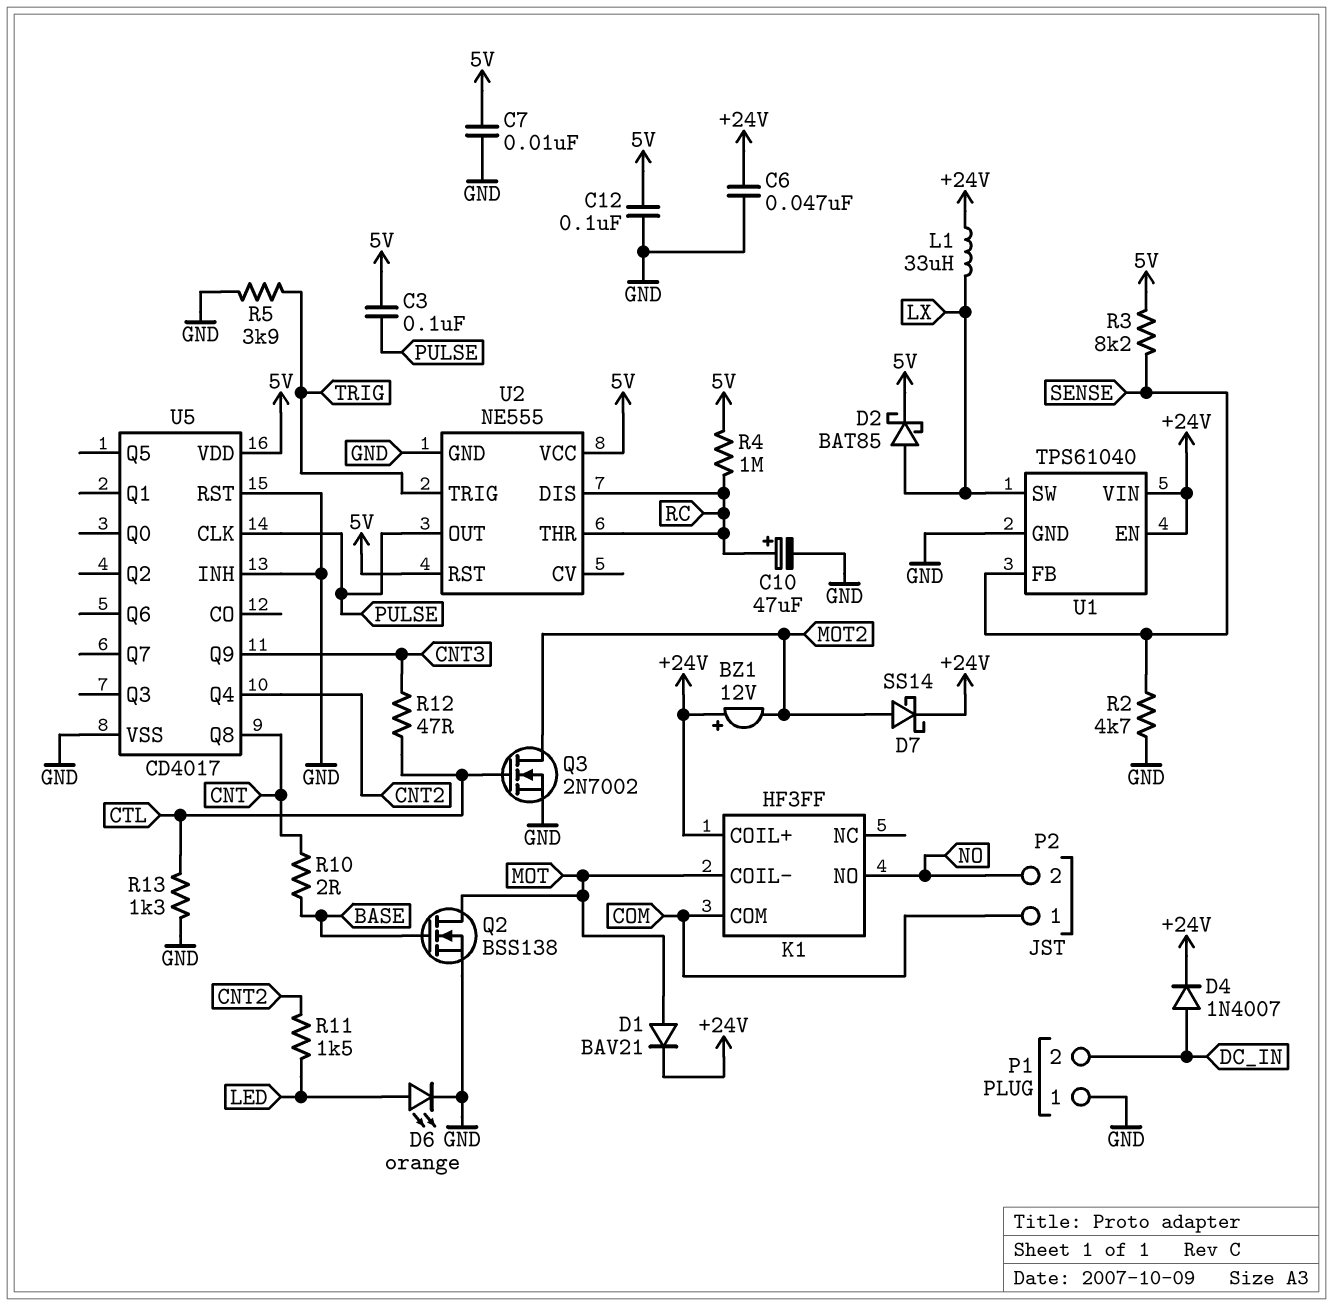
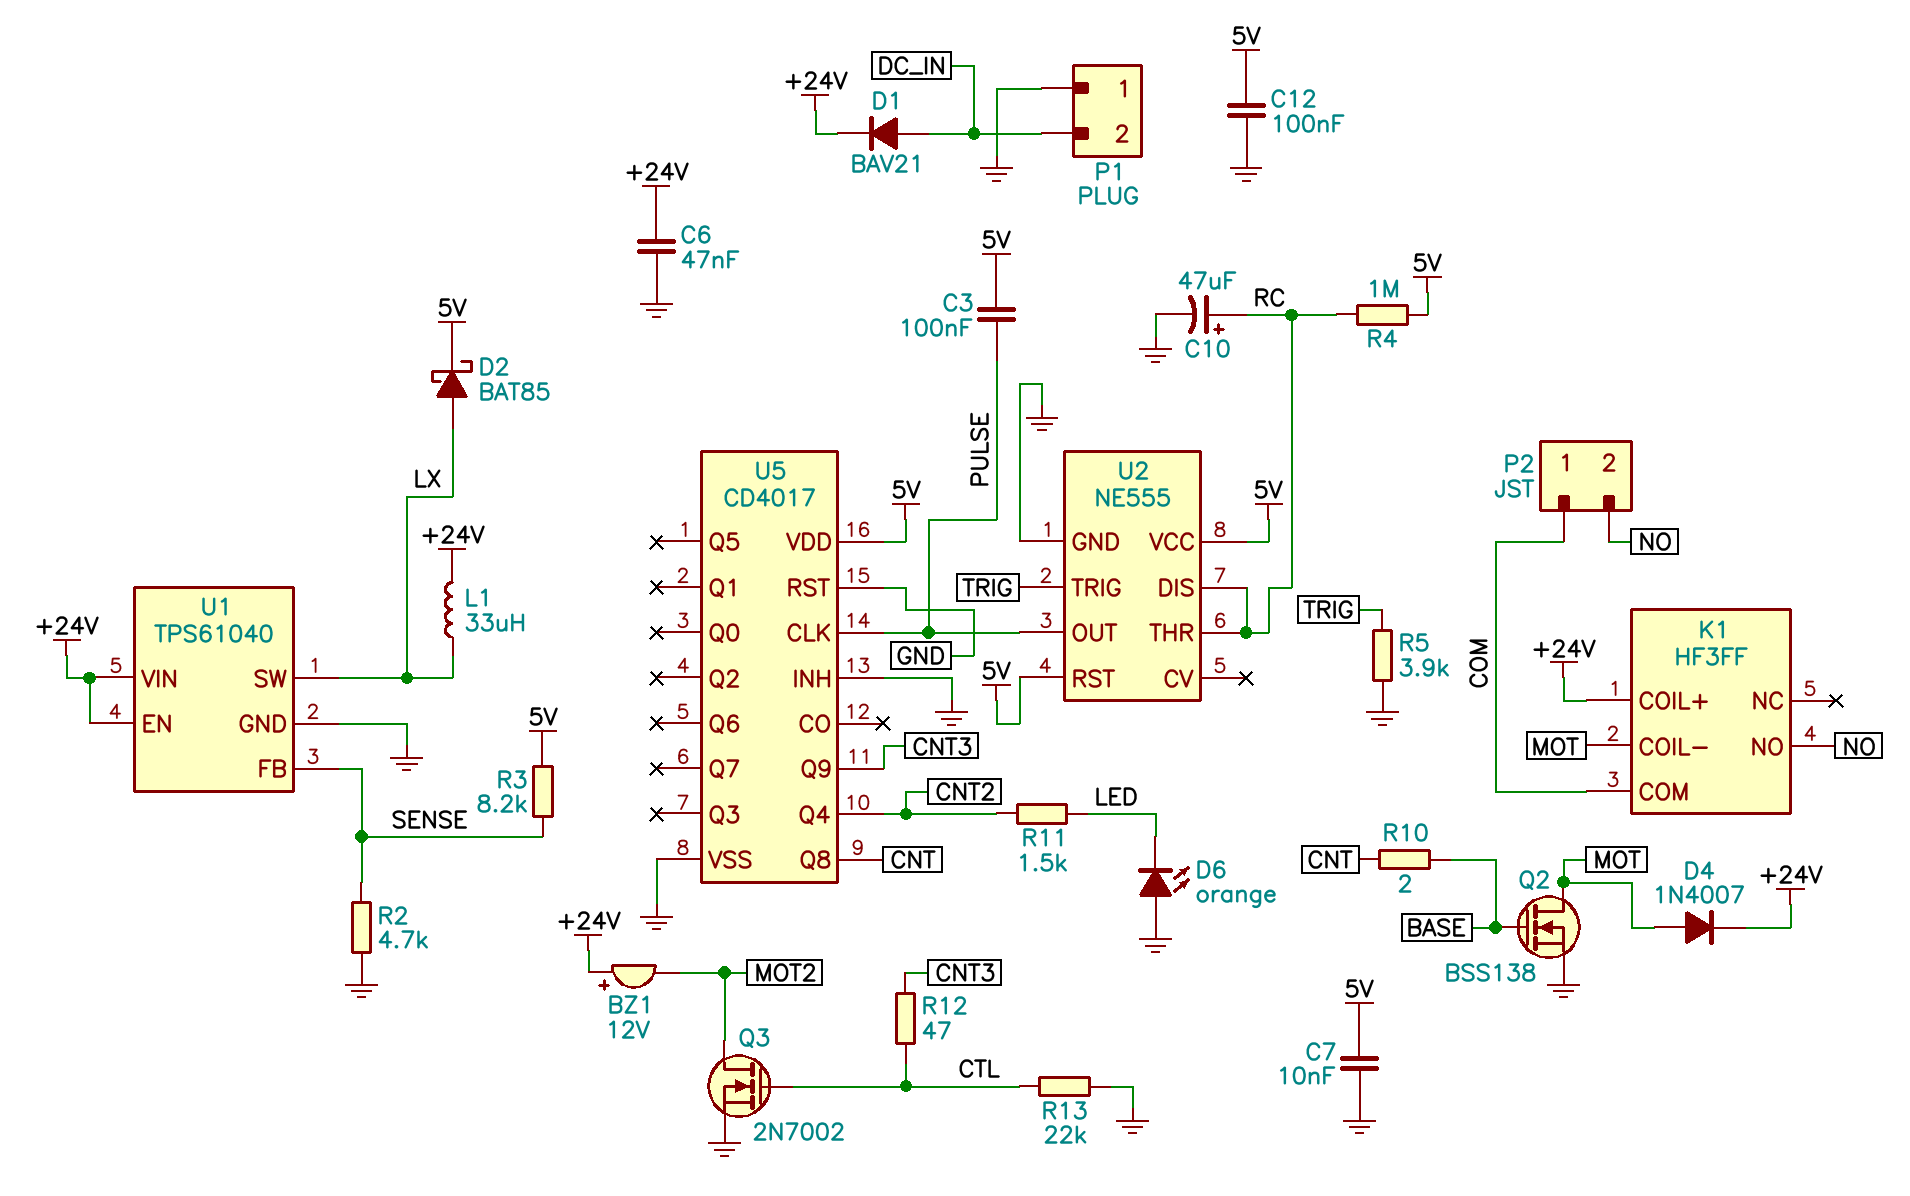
D1: diode BAV21 (A MOT, K +24V) -> diode BAV21 (A DC_IN, K +24V)
D4: diode 1N4007 (A DC_IN, K +24V) -> diode 1N4007 (A MOT, K +24V)
D6: LED orange (A LED, K GND) -> LED orange (A GND, K LED)
D7: schottky SS14 (A MOT2, K +24V) -> none
R13: 1.3k (CTL, GND) -> 22k (CTL, GND)

